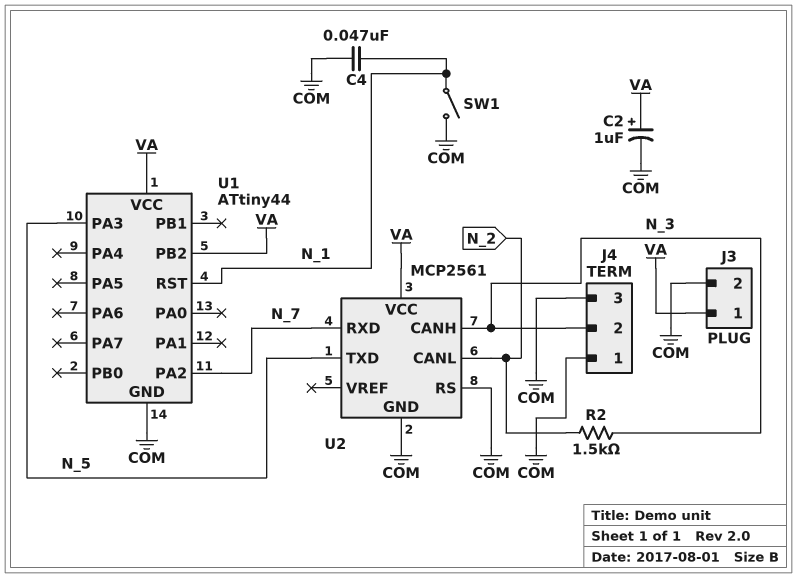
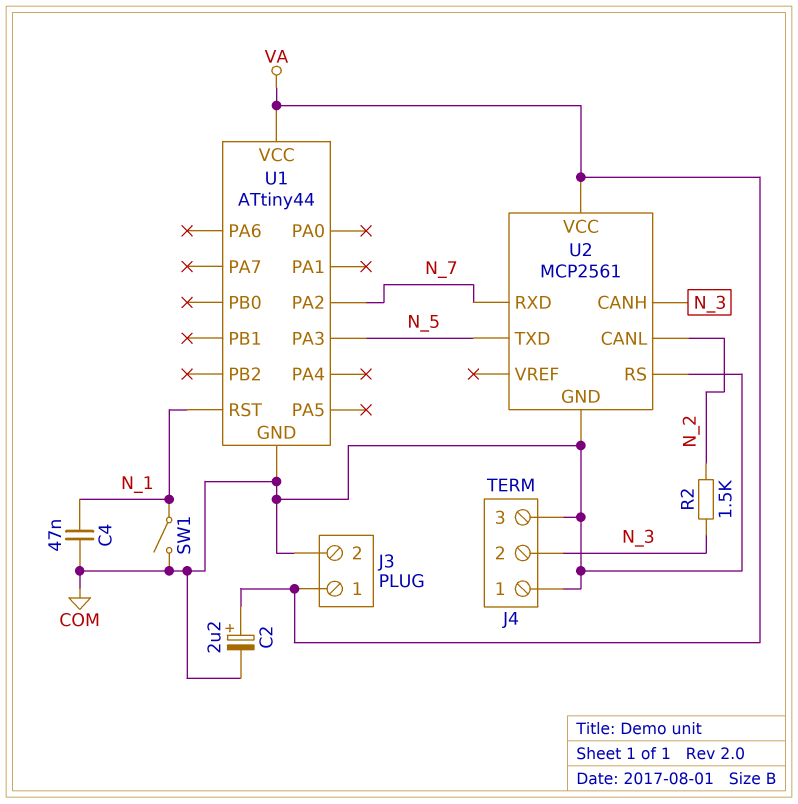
C2: 1uF (plus VA, minus COM) -> 2.2uF (plus VA, minus COM)
U1 pin PB2: VA -> none

